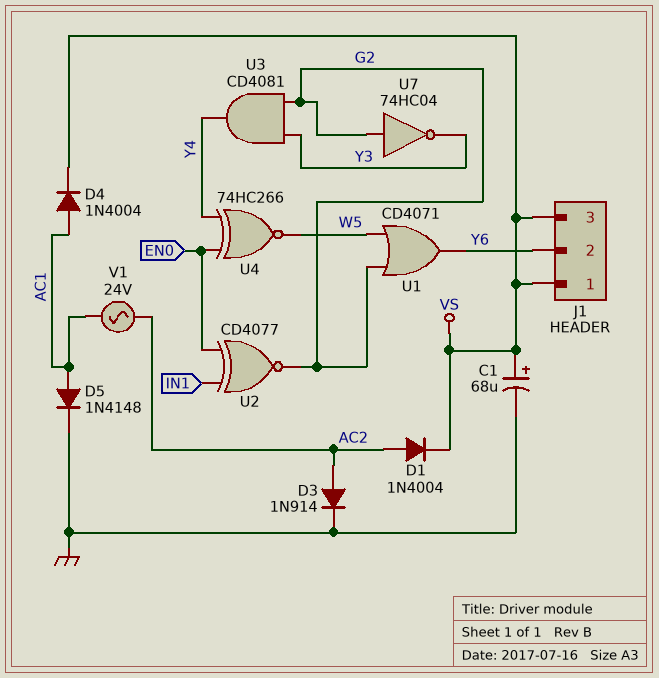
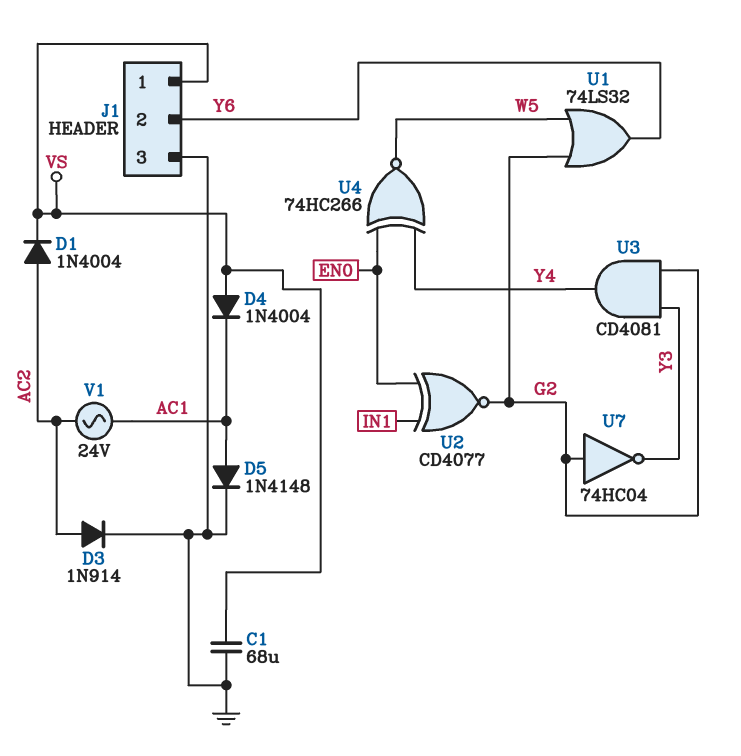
C1: 68uF (plus VS, minus GND) -> 68uF (GND, VS)
D4: diode 1N4004 (A AC1, K VS) -> diode 1N4004 (A VS, K AC1)
J1 pin 3: VS -> GND
U1: OR CD4071 (in G2, in W5, out Y6) -> OR 74LS32 (in G2, in W5, out Y6)

